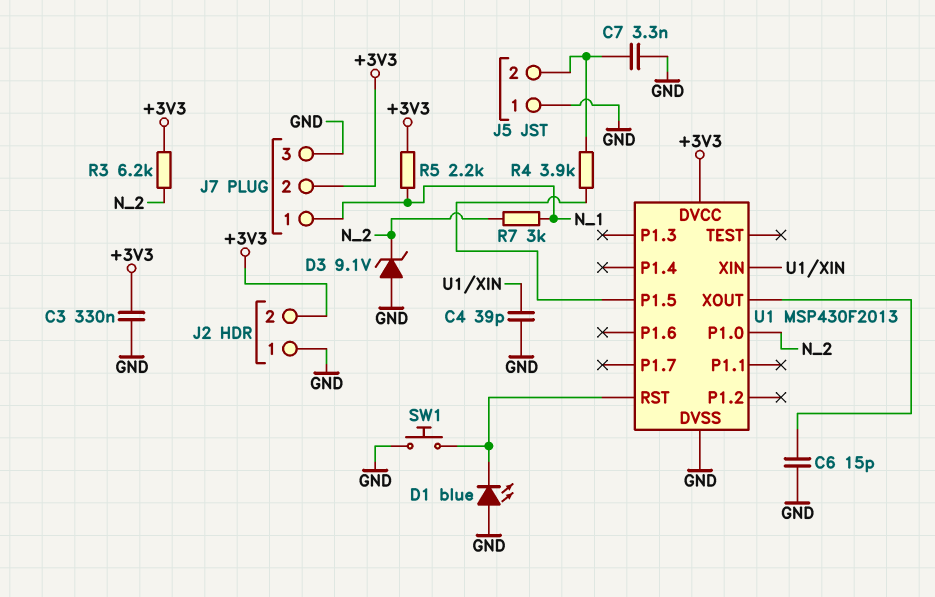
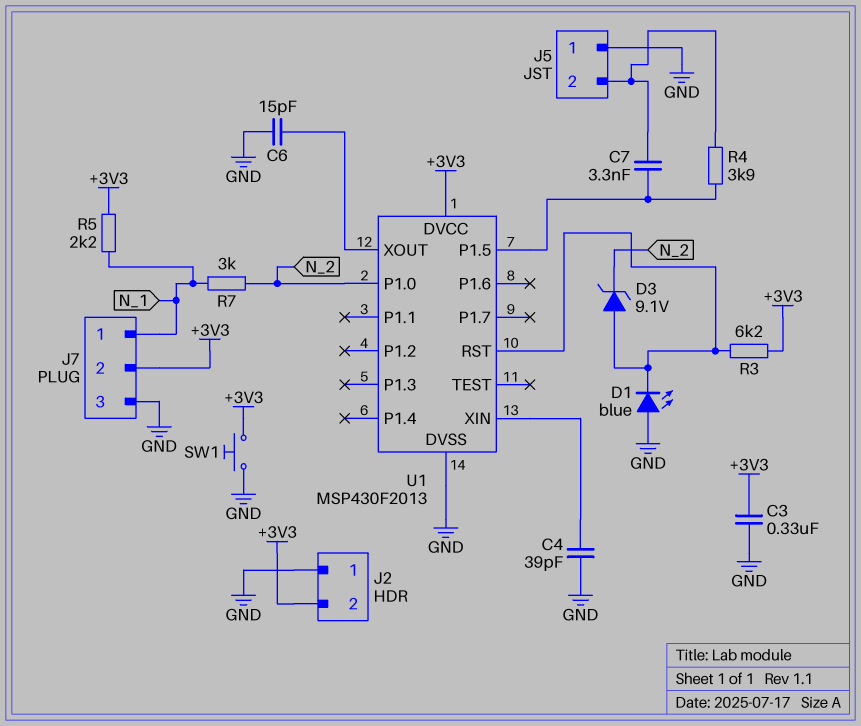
C7: 3.3nF (GND, J5/2) -> 3.3nF (J5/2, U1/P1.5)
D3: zener 9.1V (A GND, K N_2) -> zener 9.1V (A U1/RST, K N_2)
R3: 6.2k (+3V3, N_2) -> 6.2k (+3V3, U1/RST)
SW1: button (GND, U1/RST) -> button (+3V3, GND)

